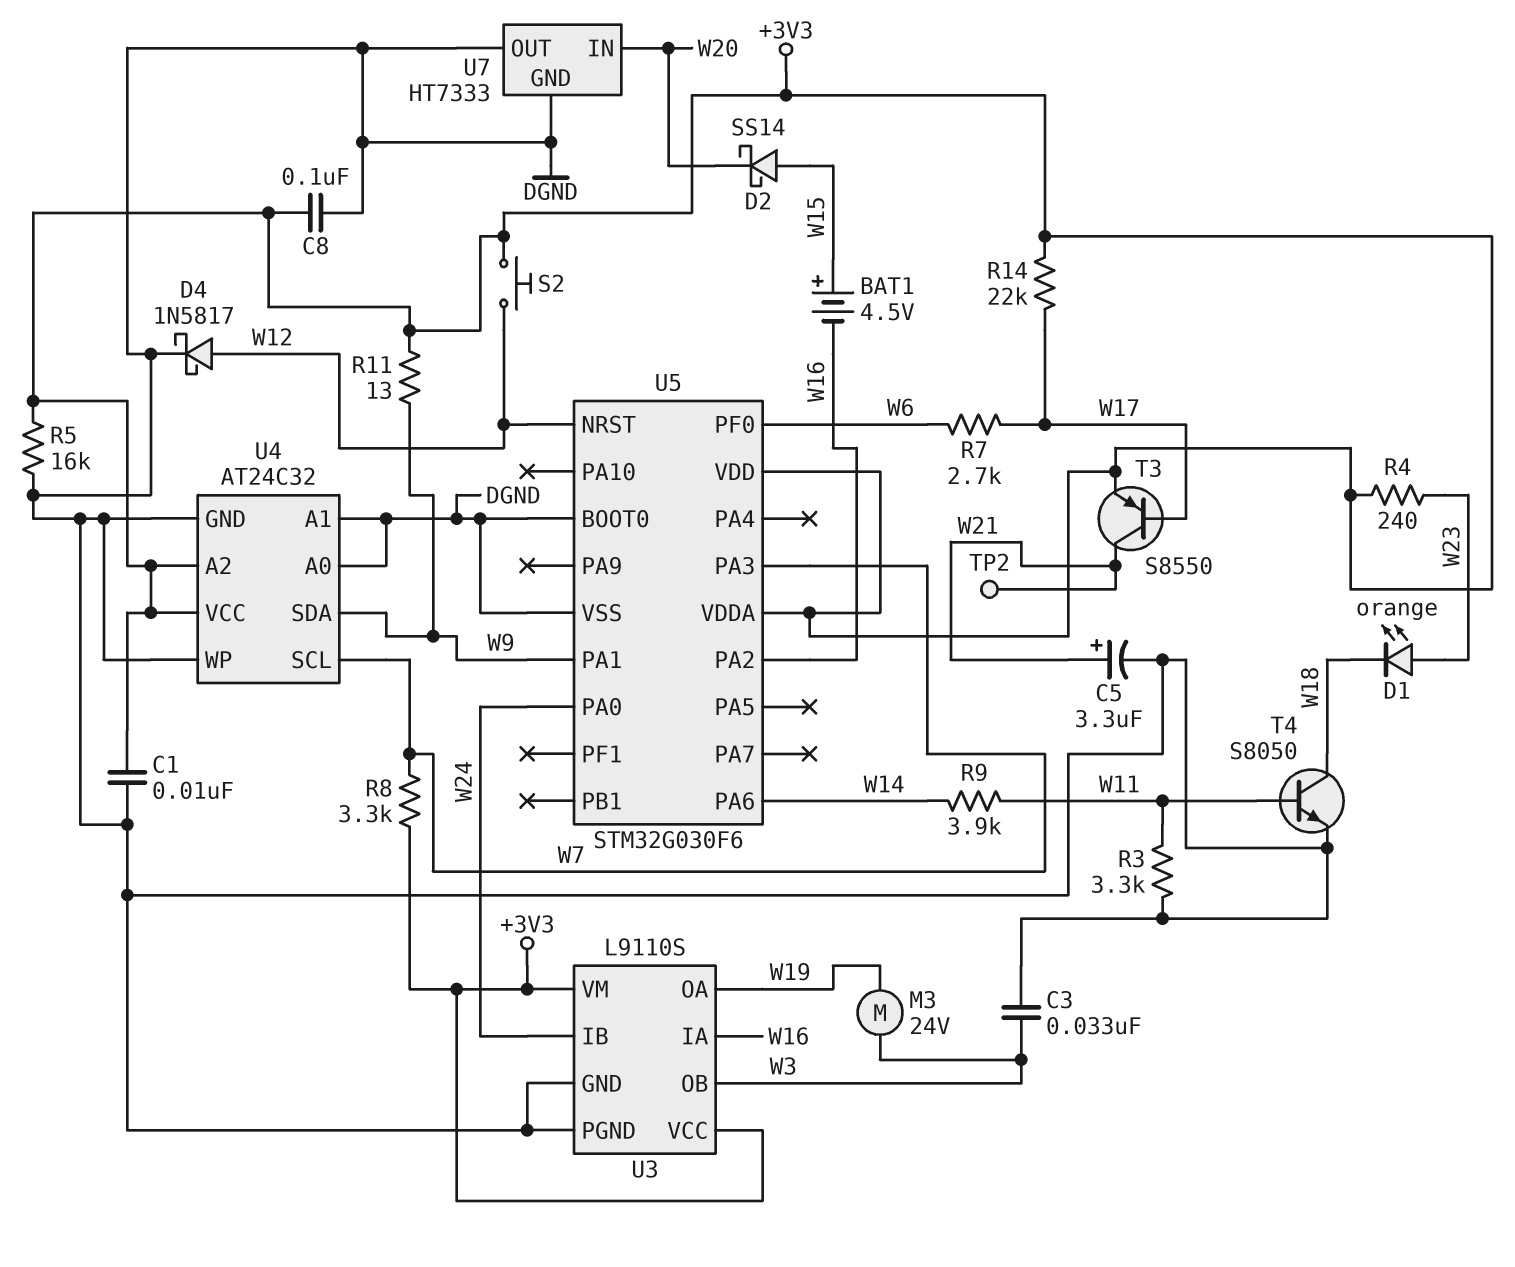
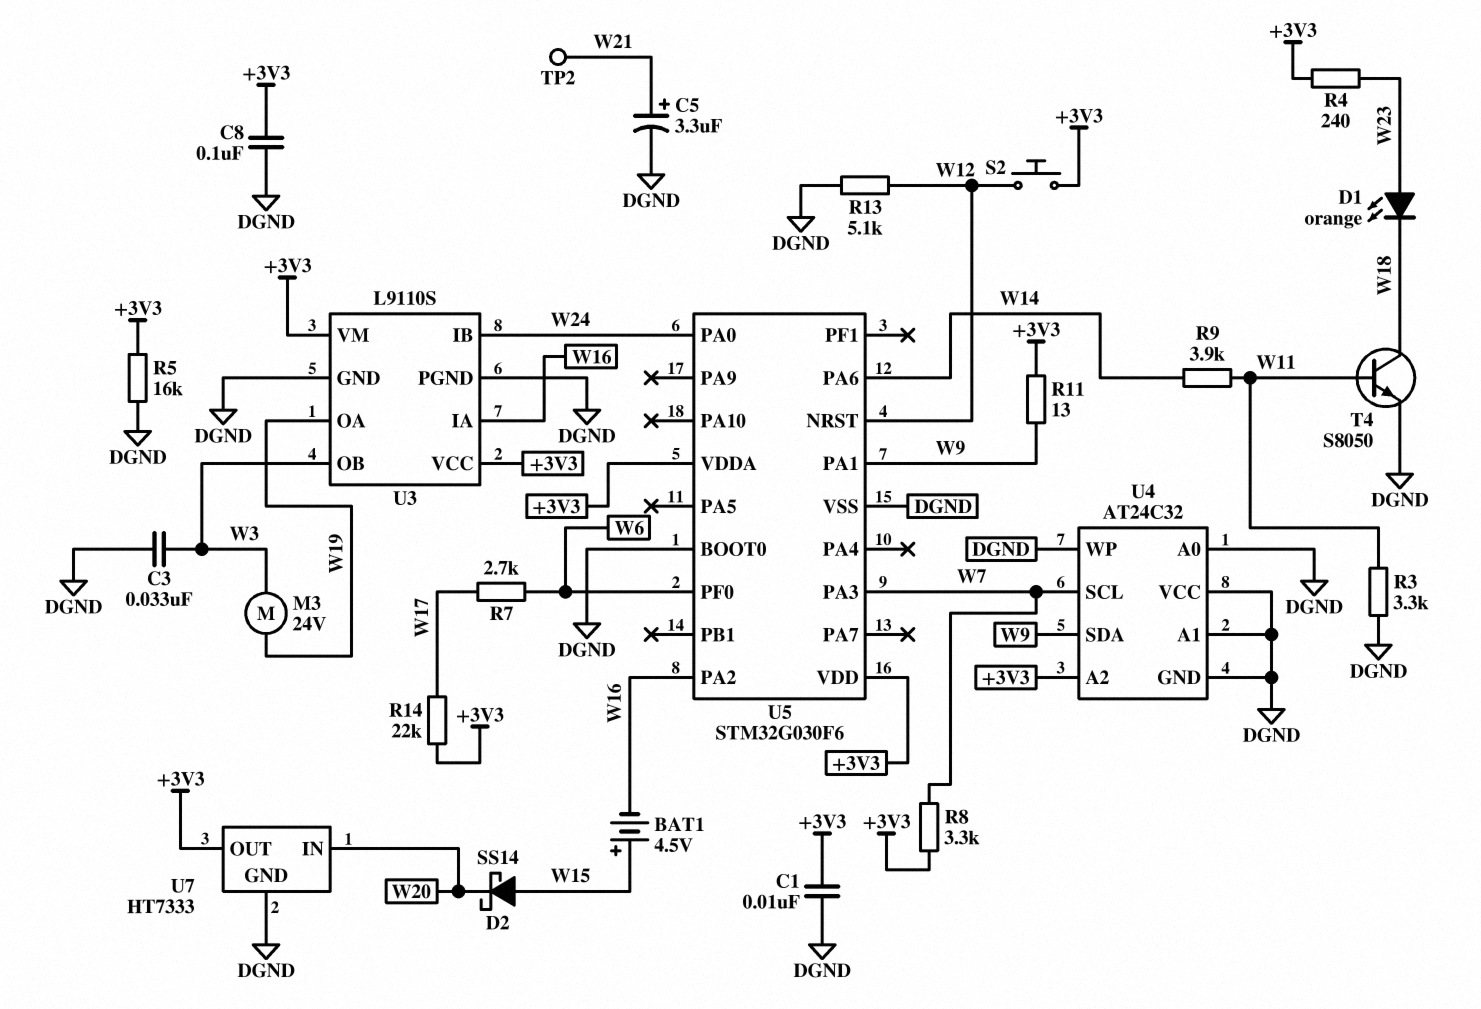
D4: schottky 1N5817 (A W12, K DGND) -> none
R13: none -> 5.1k (DGND, W12)
T3: PNP S8550 (B W17, C W21, E +3V3) -> none
U4 pin VCC: +3V3 -> DGND
U7 pin OUT: DGND -> +3V3

